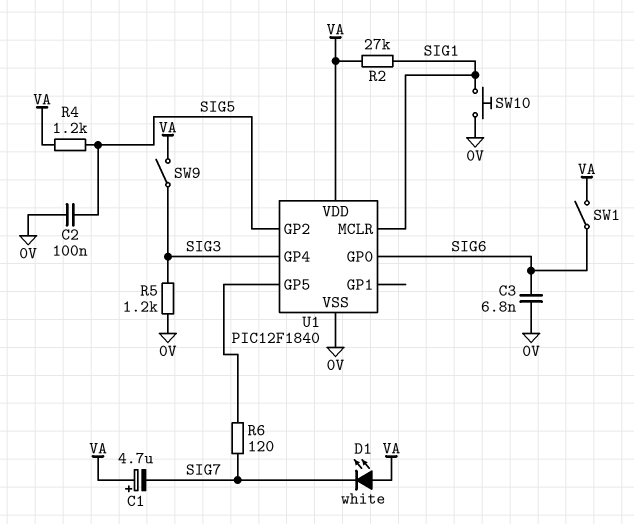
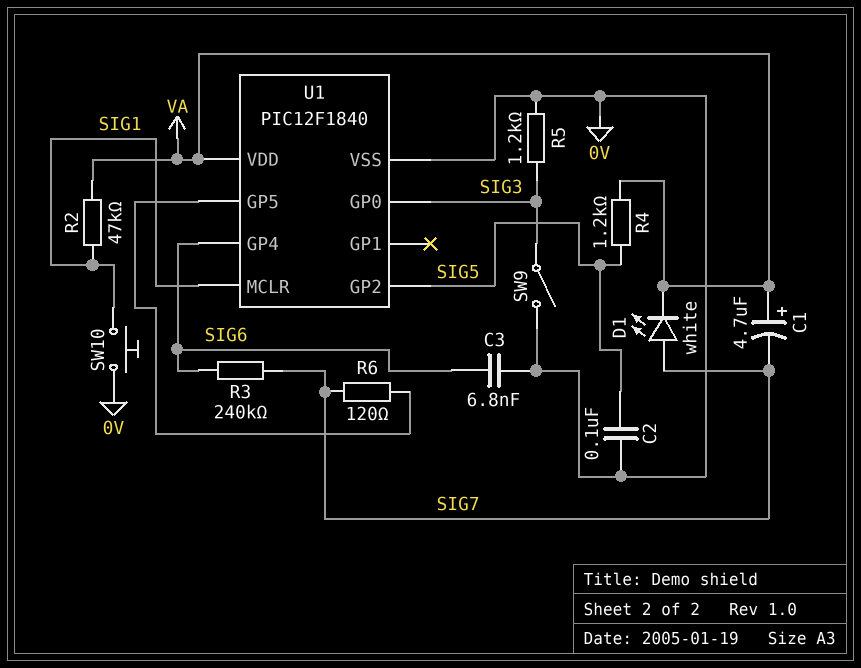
D1: LED white (A VA, K SIG7) -> LED white (A SIG7, K VA)
R2: 27k (SIG1, VA) -> 47k (SIG1, VA)
R3: none -> 240k (SIG6, SIG7)
SW1: switch (SIG6, VA) -> none
SW9: switch (SIG3, VA) -> switch (0V, SIG3)
U1 pin GP0: SIG6 -> SIG3
U1 pin GP4: SIG3 -> SIG6

